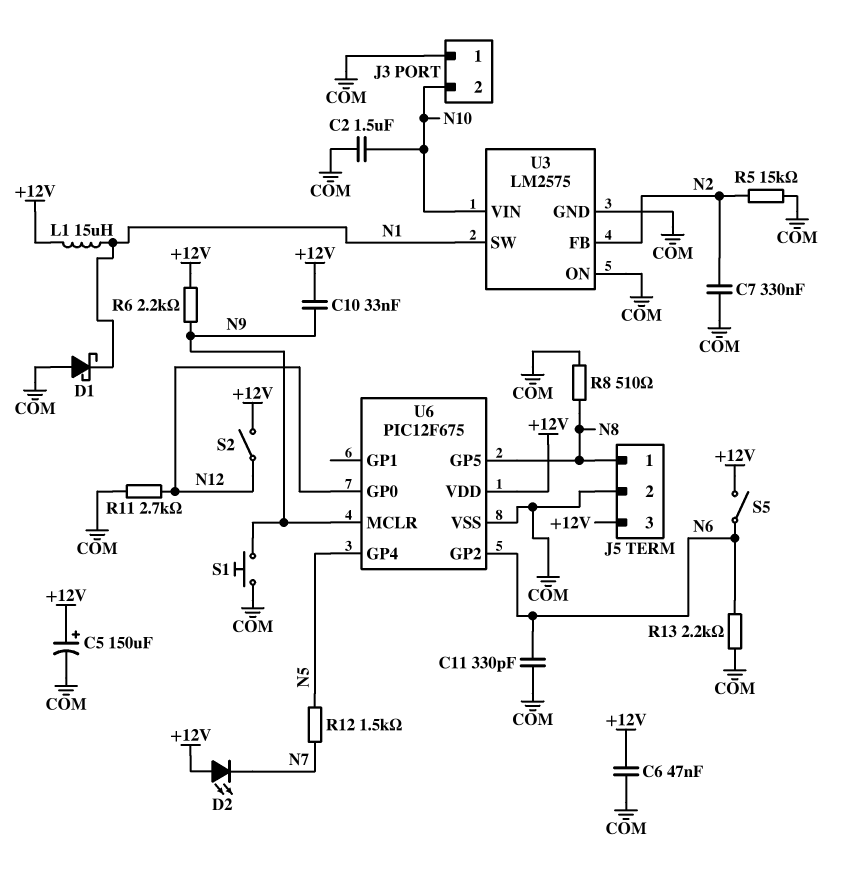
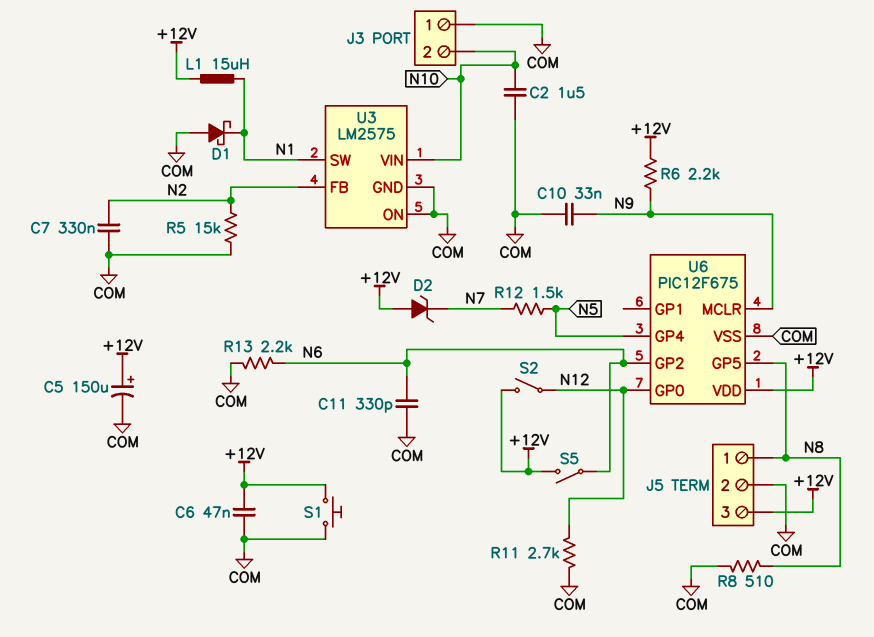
C10: 33nF (+12V, N9) -> 33nF (COM, N9)
D2: LED (A +12V, K N7) -> zener (A +12V, K N7)
S1: button (COM, N9) -> button (+12V, COM)

